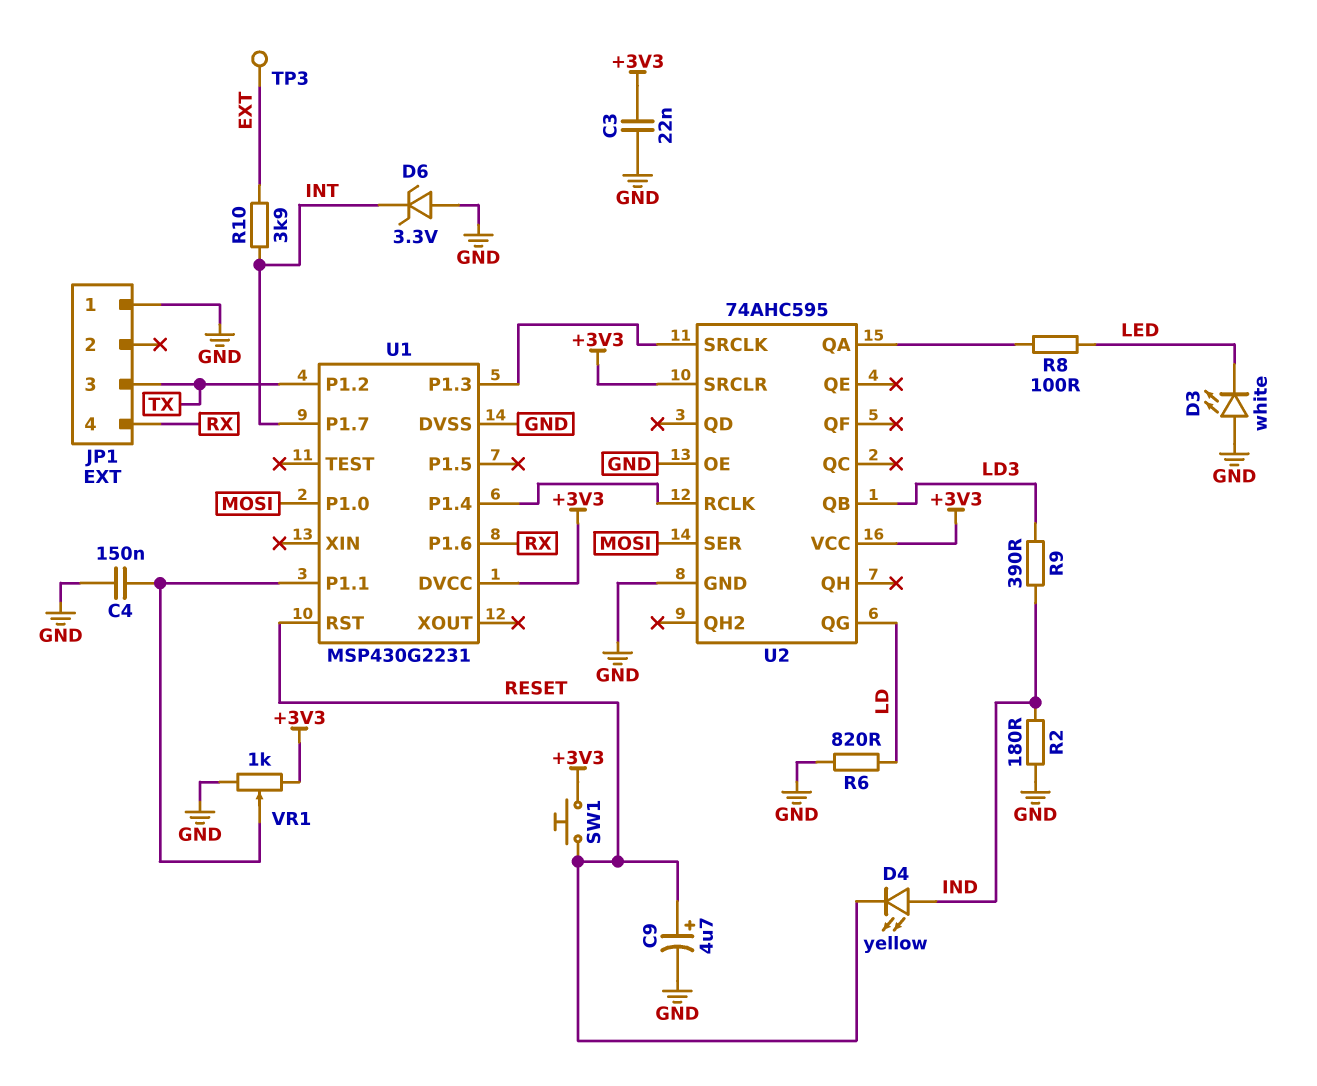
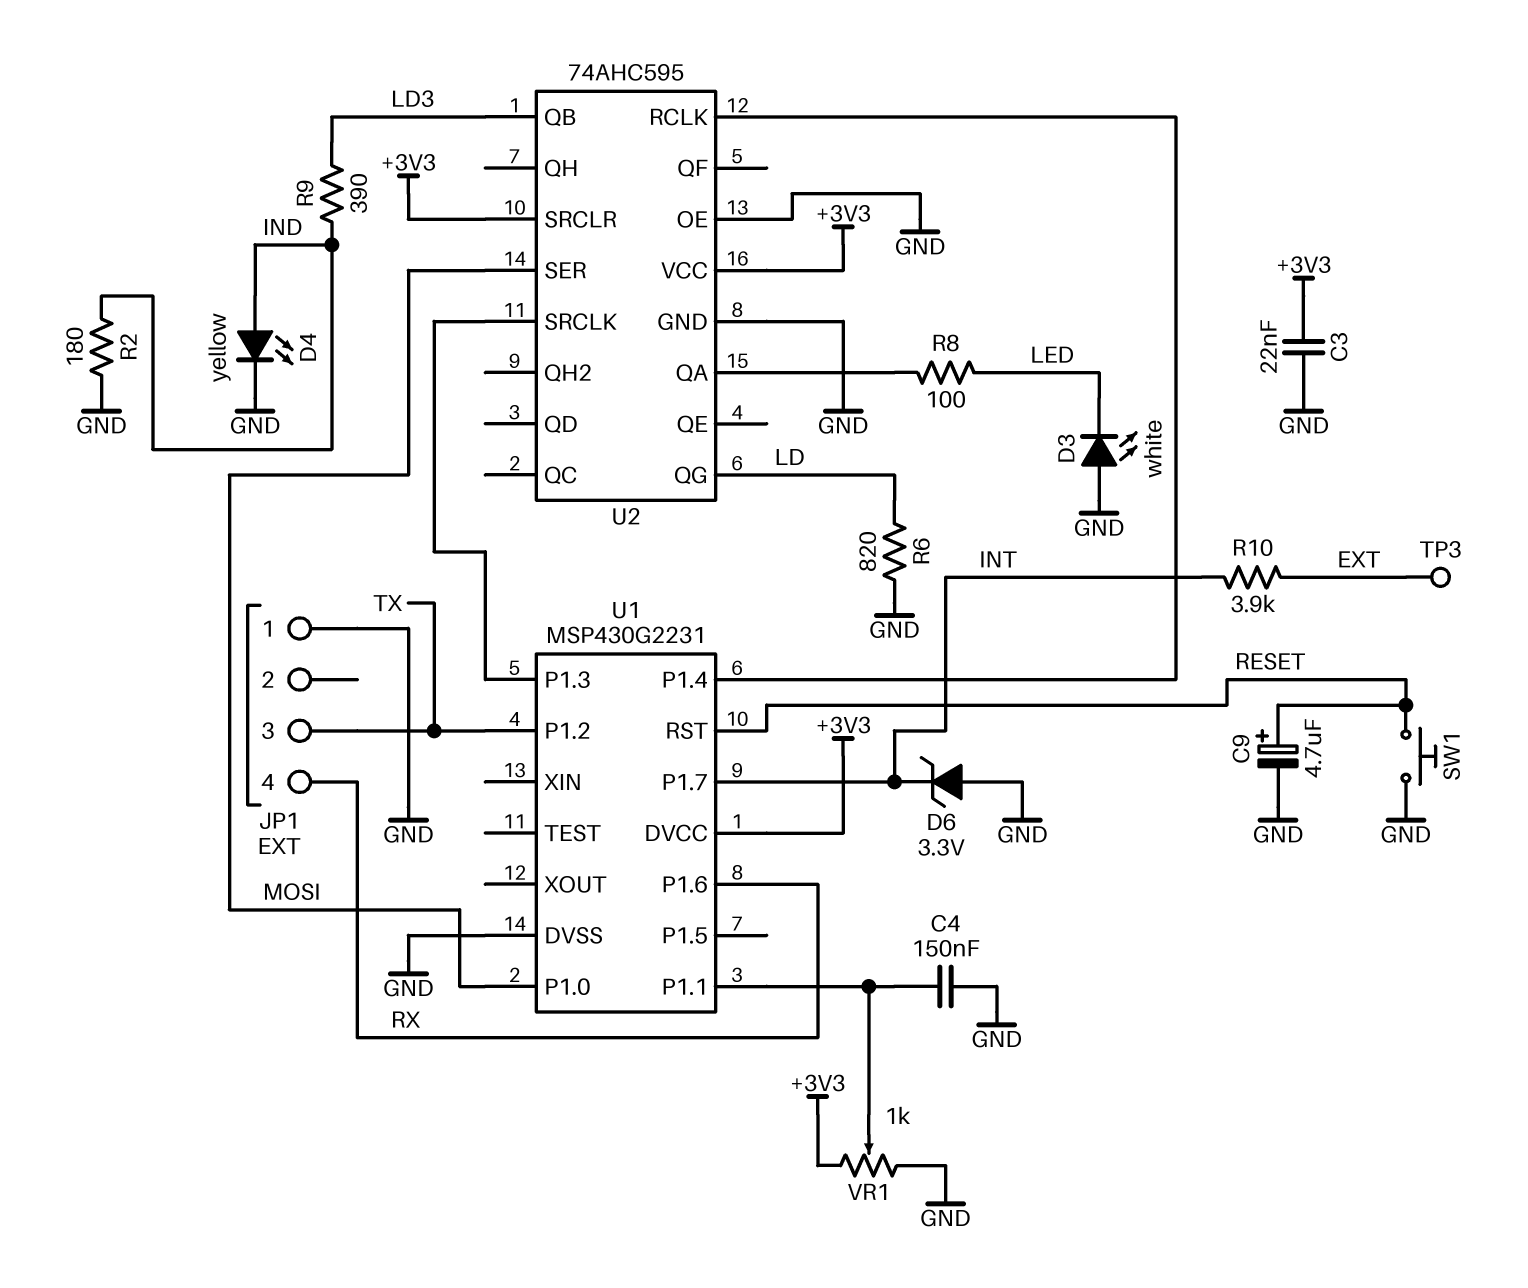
D4: LED yellow (A IND, K RESET) -> LED yellow (A IND, K GND)
SW1: button (+3V3, RESET) -> button (GND, RESET)

